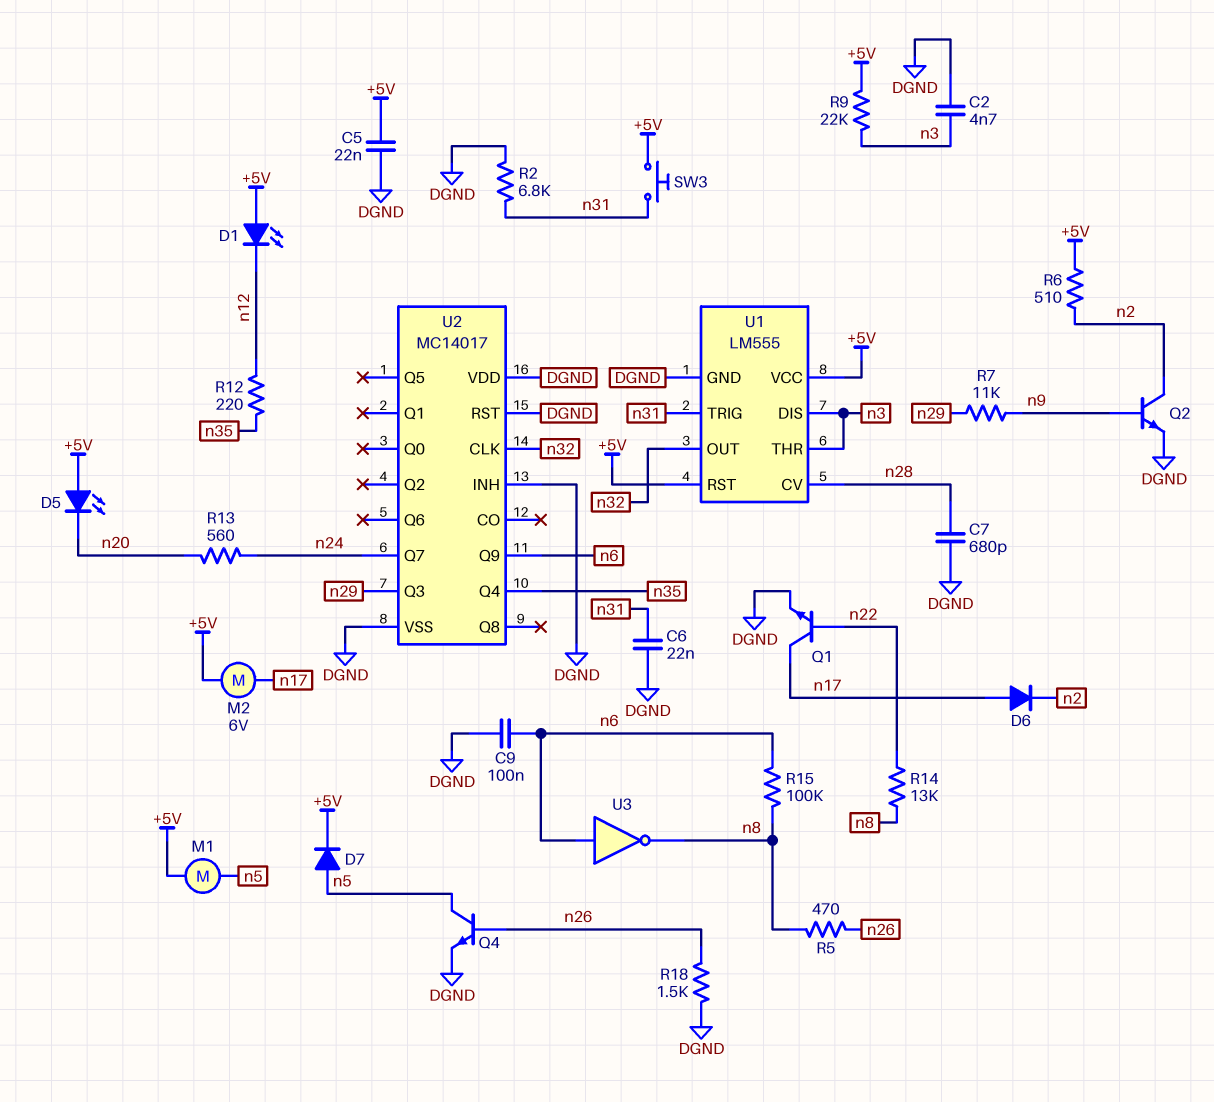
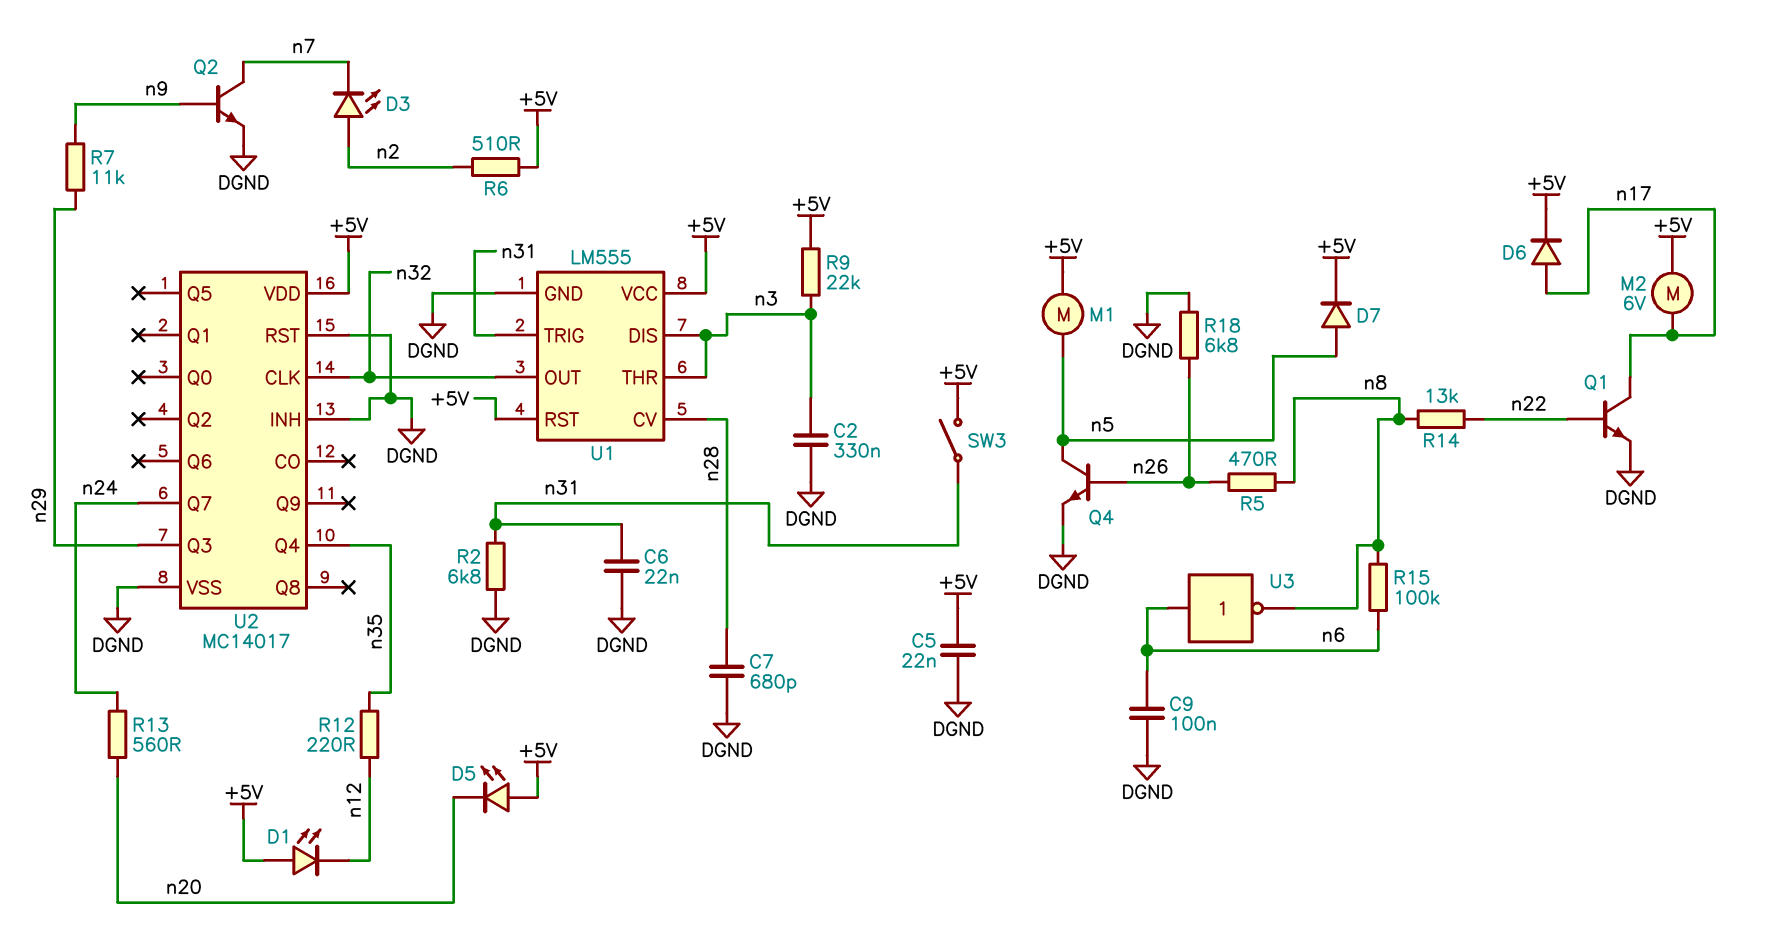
C2: 4.7nF (DGND, n3) -> 330nF (DGND, n3)
D3: none -> LED (A n2, K n7)
D6: diode (A n17, K n2) -> diode (A n17, K +5V)
Q2: NPN (B n9, C n2, E DGND) -> NPN (B n9, C n7, E DGND)
R18: 1.5k (DGND, n26) -> 6.8k (DGND, n26)
SW3: button (+5V, n31) -> switch (+5V, n31)
U2 pin Q9: n6 -> none
U2 pin VDD: DGND -> +5V

